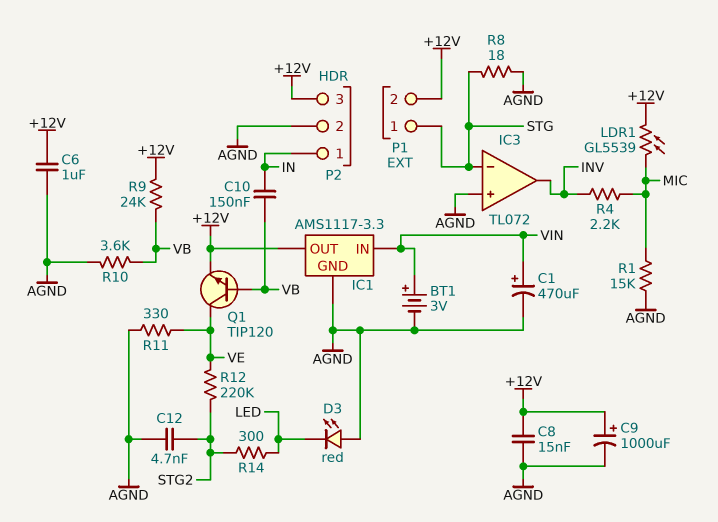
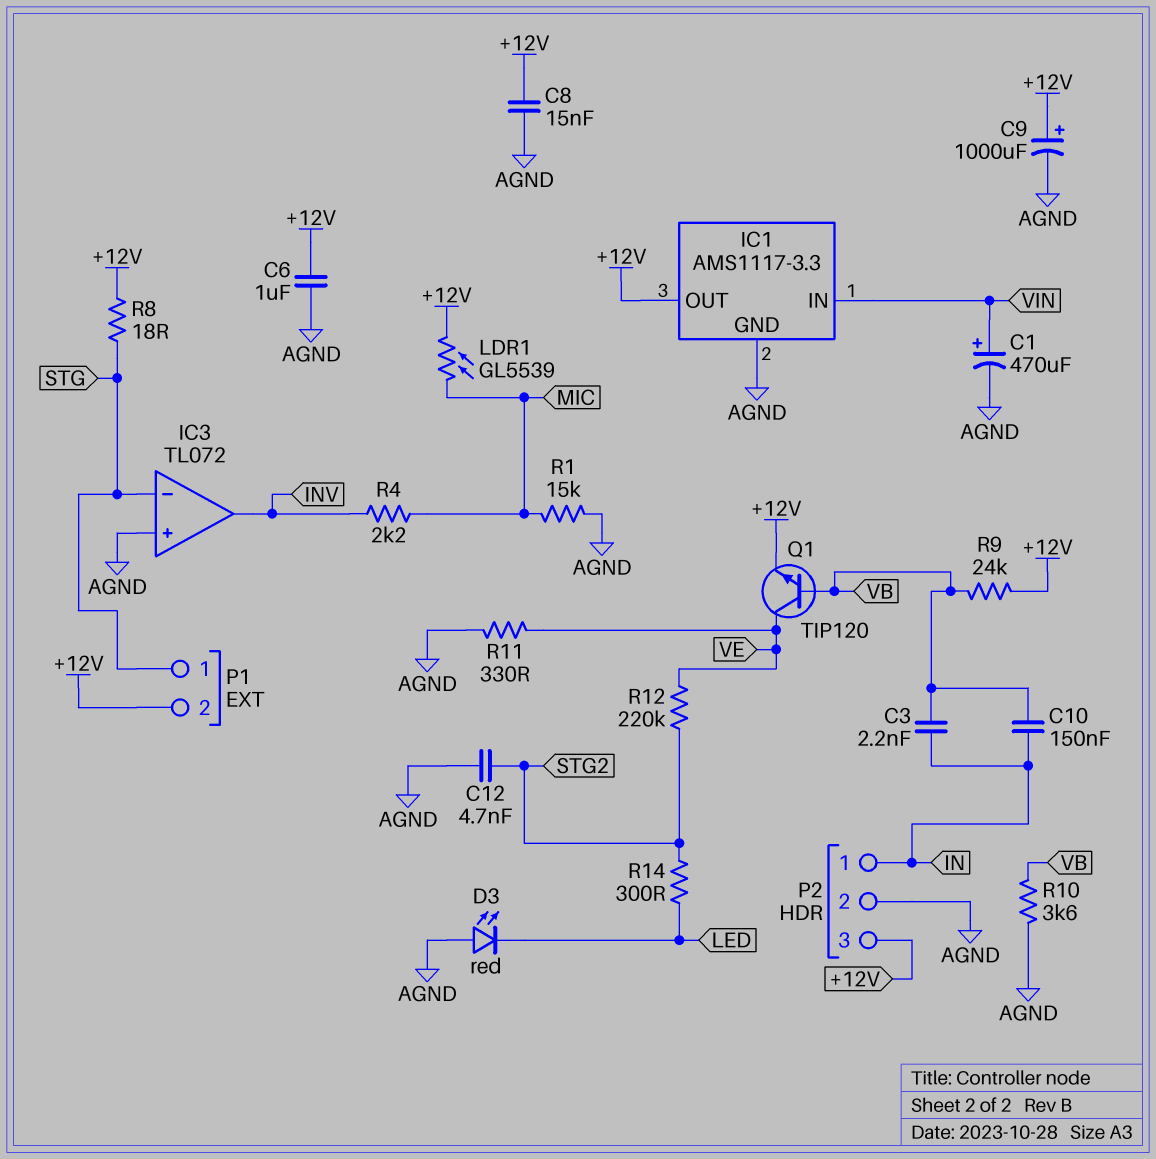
BT1: 3V (plus VIN, minus AGND) -> none
C3: none -> 2.2nF (IN, VB)
R8: 18 (AGND, STG) -> 18 (+12V, STG)

